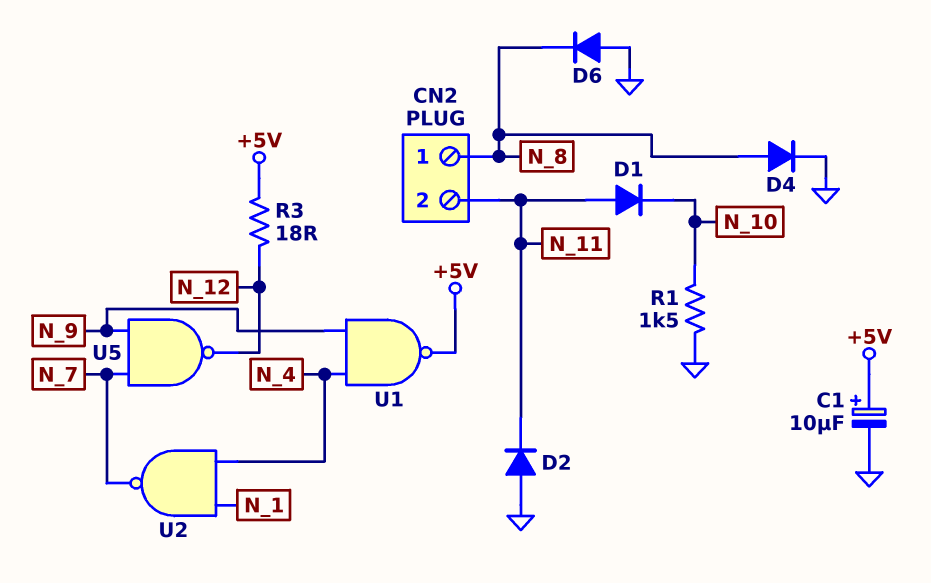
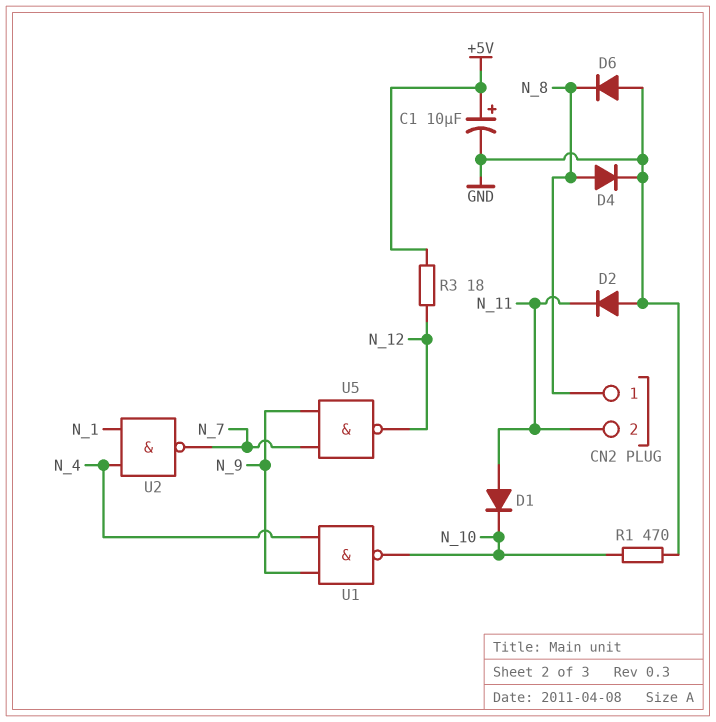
R1: 1.5k (GND, N_10) -> 470 (GND, N_10)
U1: NAND (in N_4, in N_9, out +5V) -> NAND (in N_4, in N_9, out N_10)

